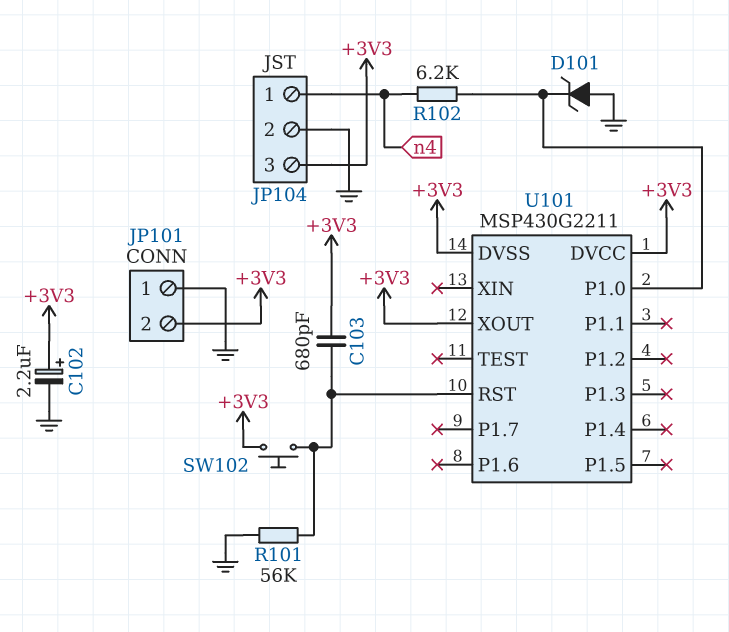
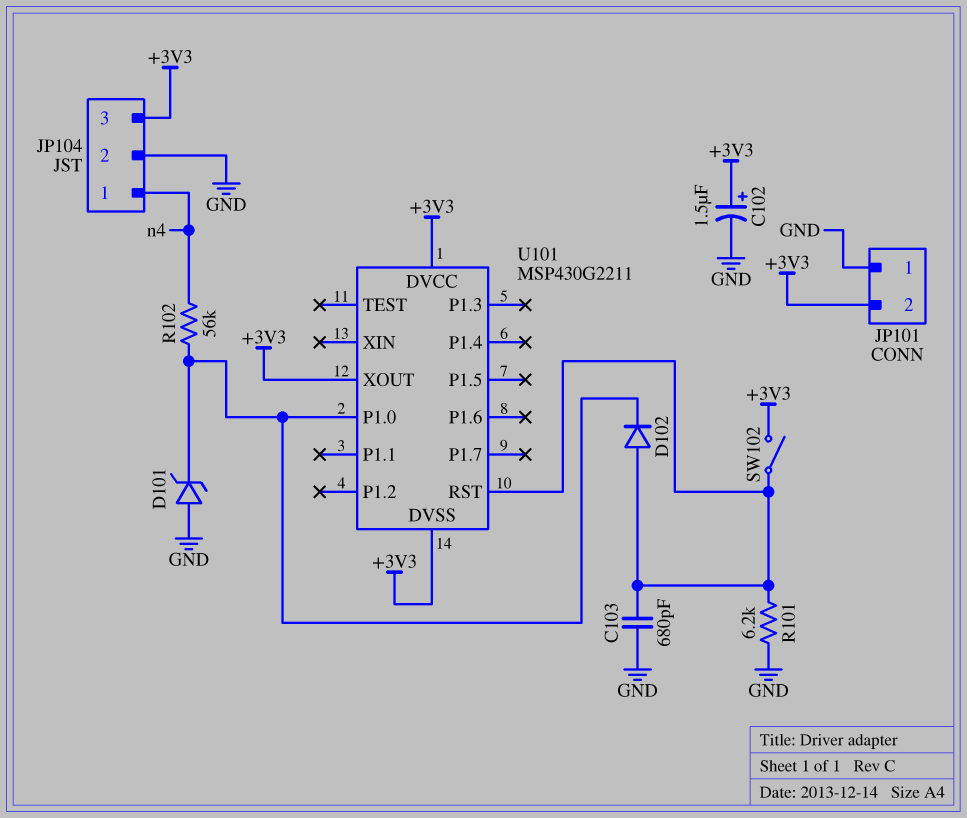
C102: 2.2uF (plus +3V3, minus GND) -> 1.5uF (plus +3V3, minus GND)
C103: 680pF (+3V3, U101/RST) -> 680pF (GND, U101/RST)
D102: none -> diode (A U101/RST, K U101/P1.0)
R101: 56k (GND, U101/RST) -> 6.2k (GND, U101/RST)
R102: 6.2k (U101/P1.0, n4) -> 56k (U101/P1.0, n4)
SW102: button (+3V3, U101/RST) -> switch (+3V3, U101/RST)

